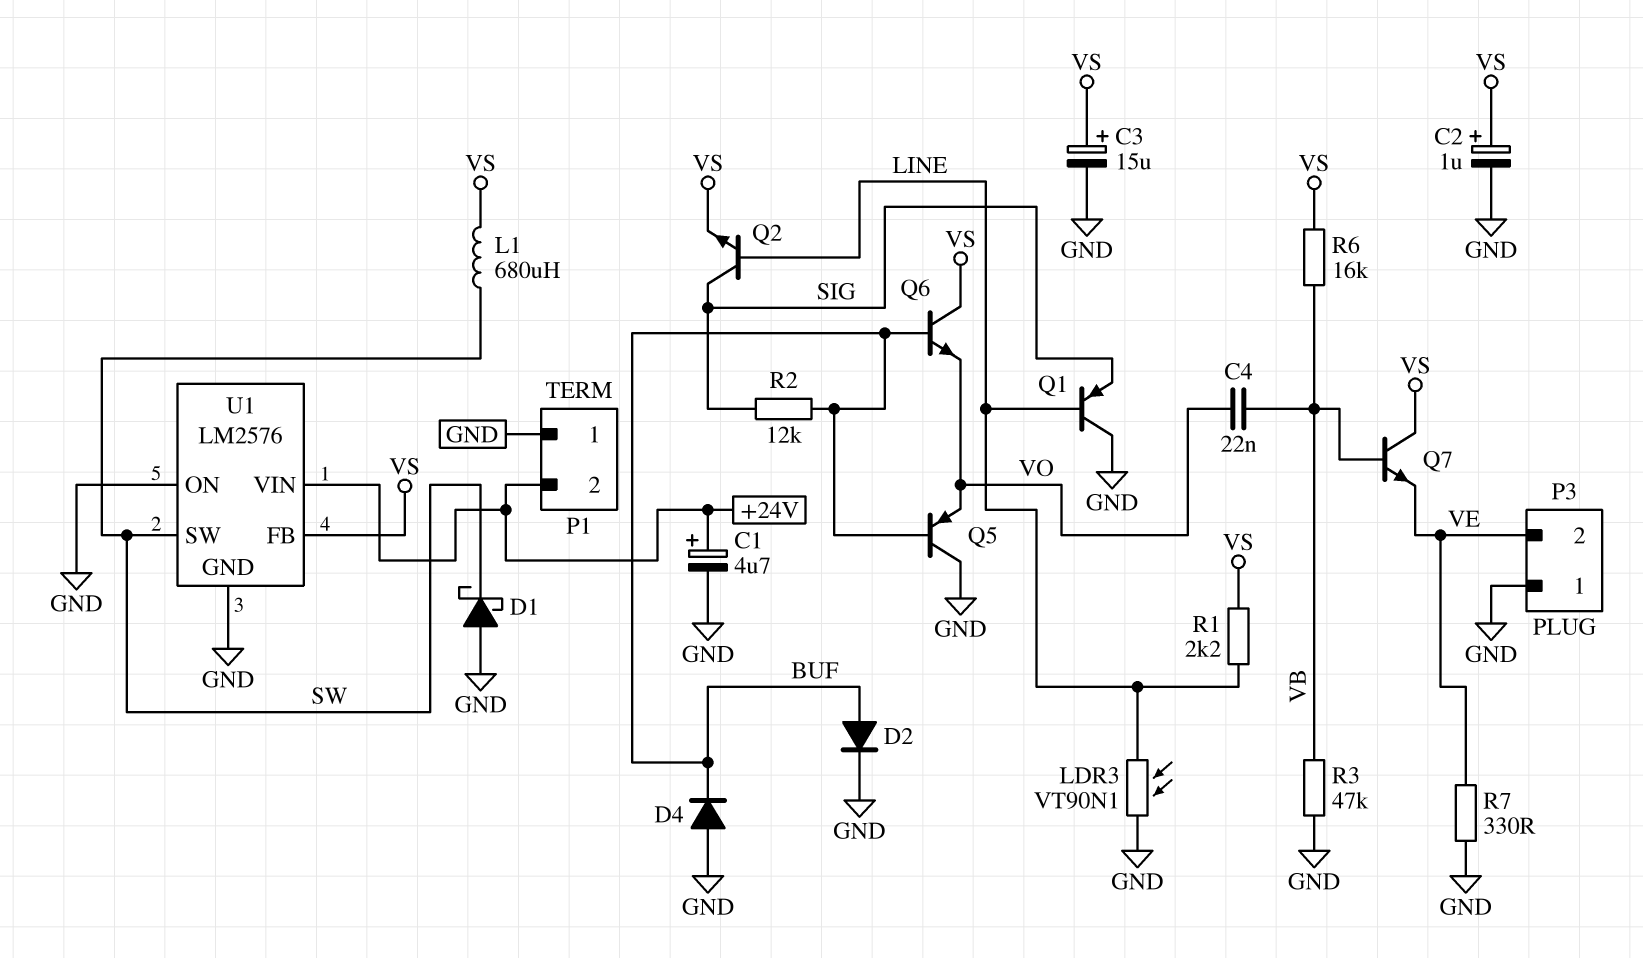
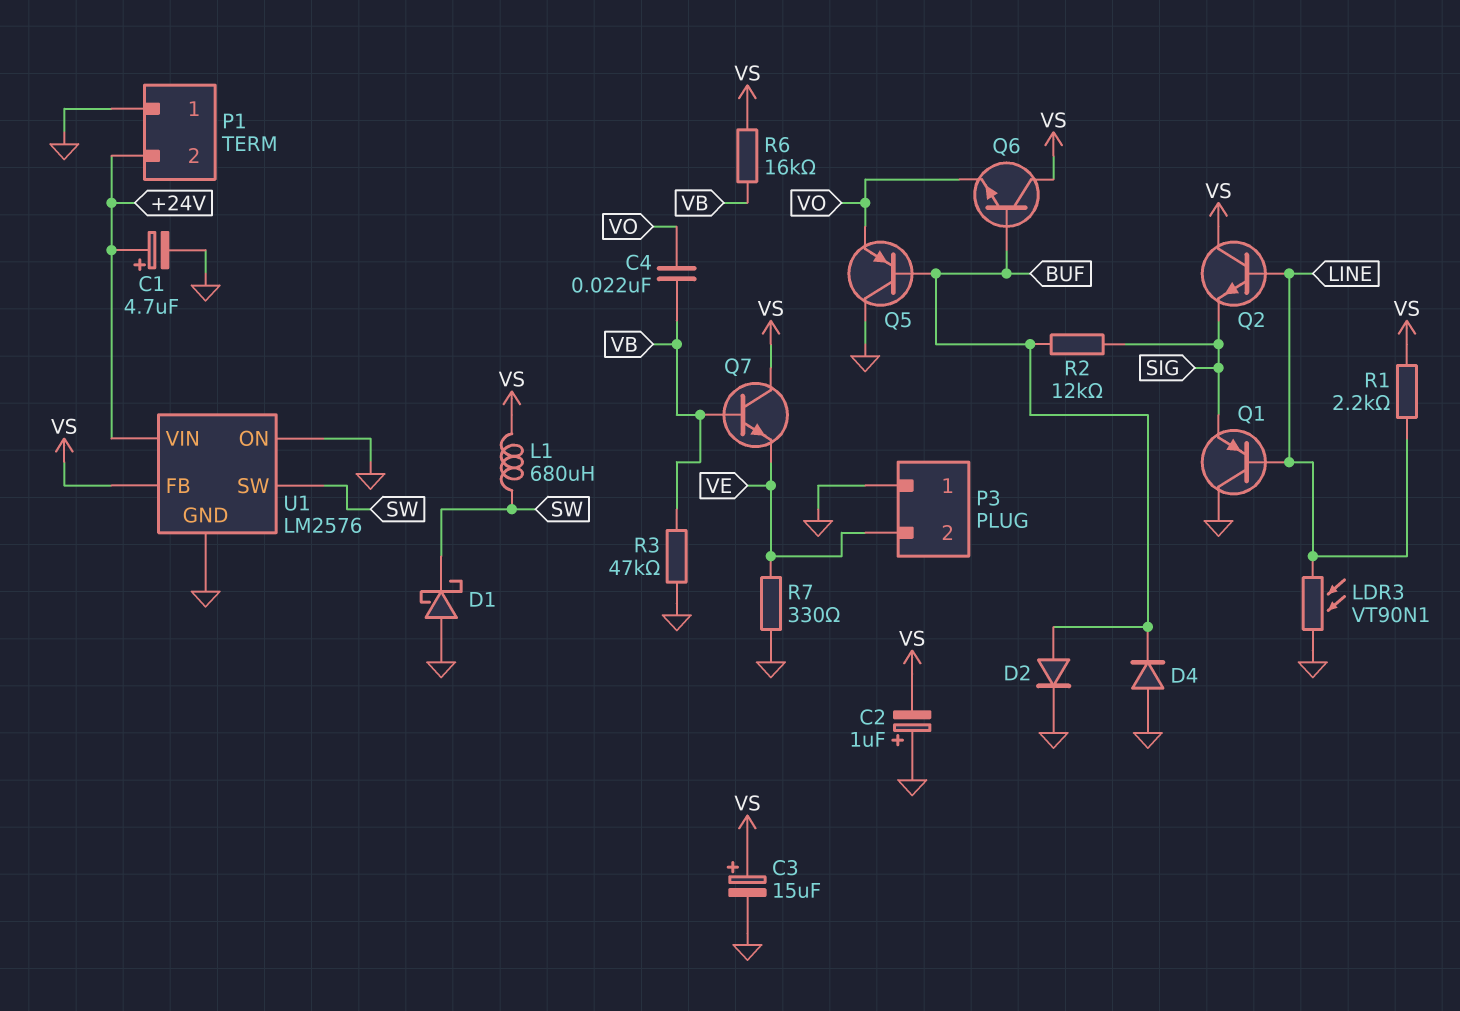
C2: 1uF (plus VS, minus GND) -> 1uF (plus GND, minus VS)
Q2: NPN (B LINE, C SIG, E VS) -> NPN (B LINE, C VS, E SIG)

